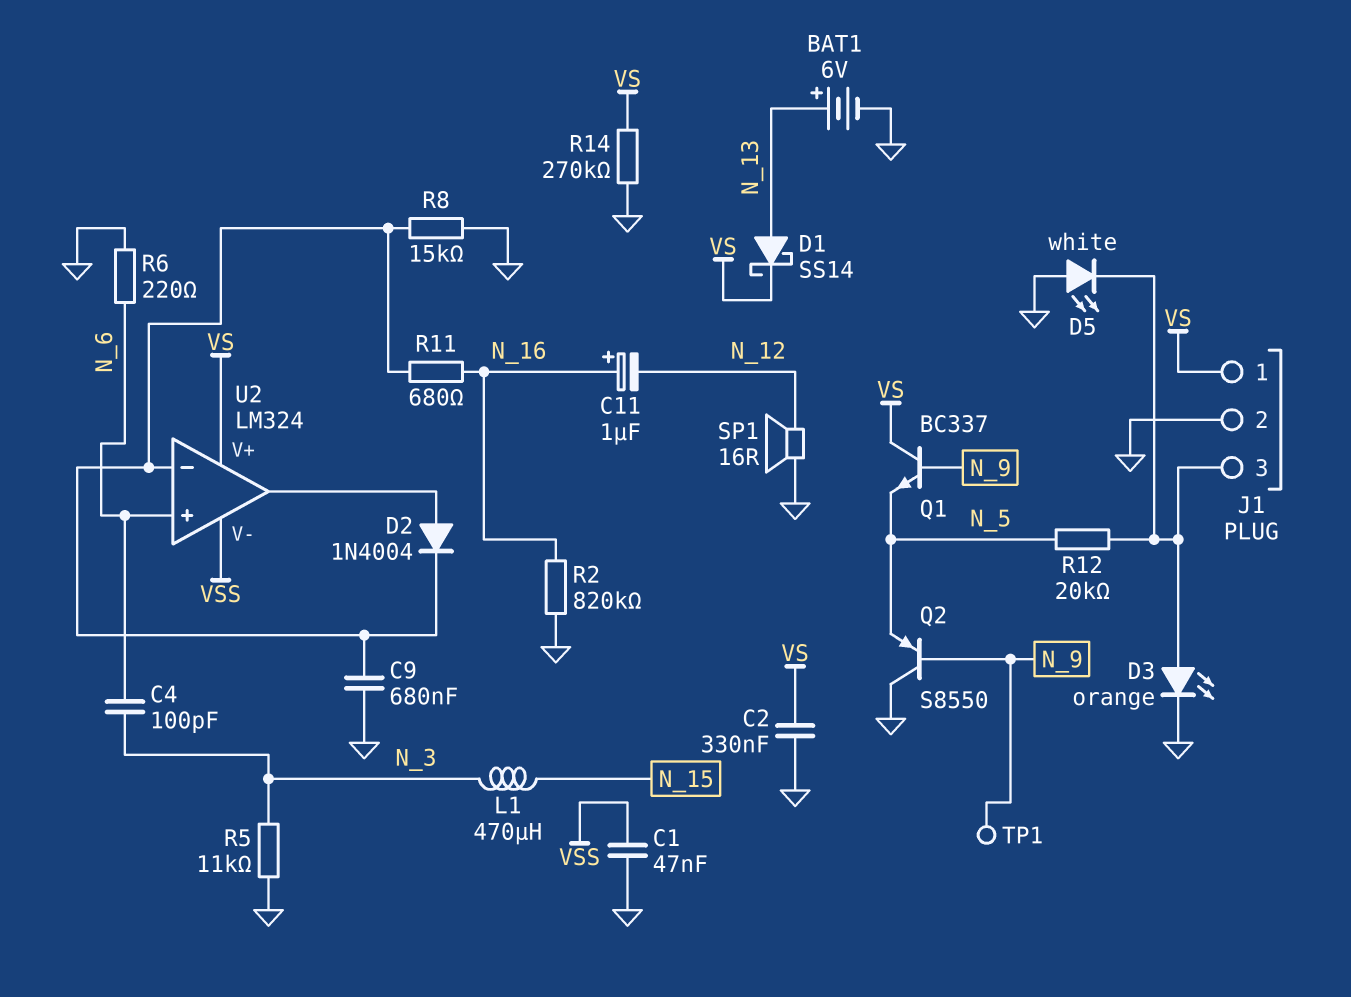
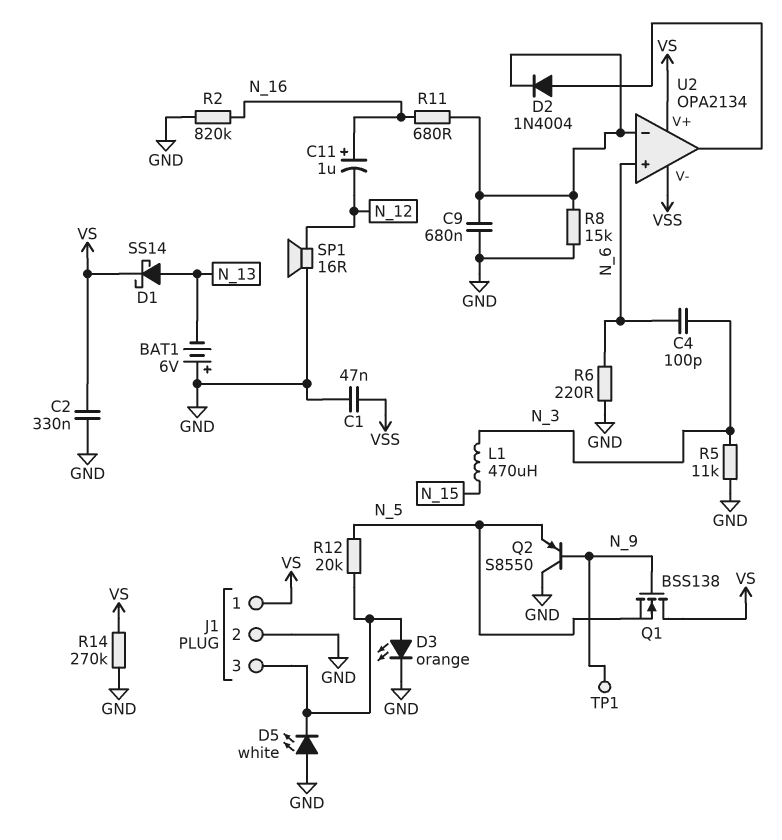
BAT1: 6V (plus N_13, minus GND) -> 6V (plus GND, minus N_13)
Q1: NPN BC337 (B N_9, C VS, E N_5) -> NMOS BSS138 (G N_9, D VS, S N_5)
U2: LM324 -> OPA2134

